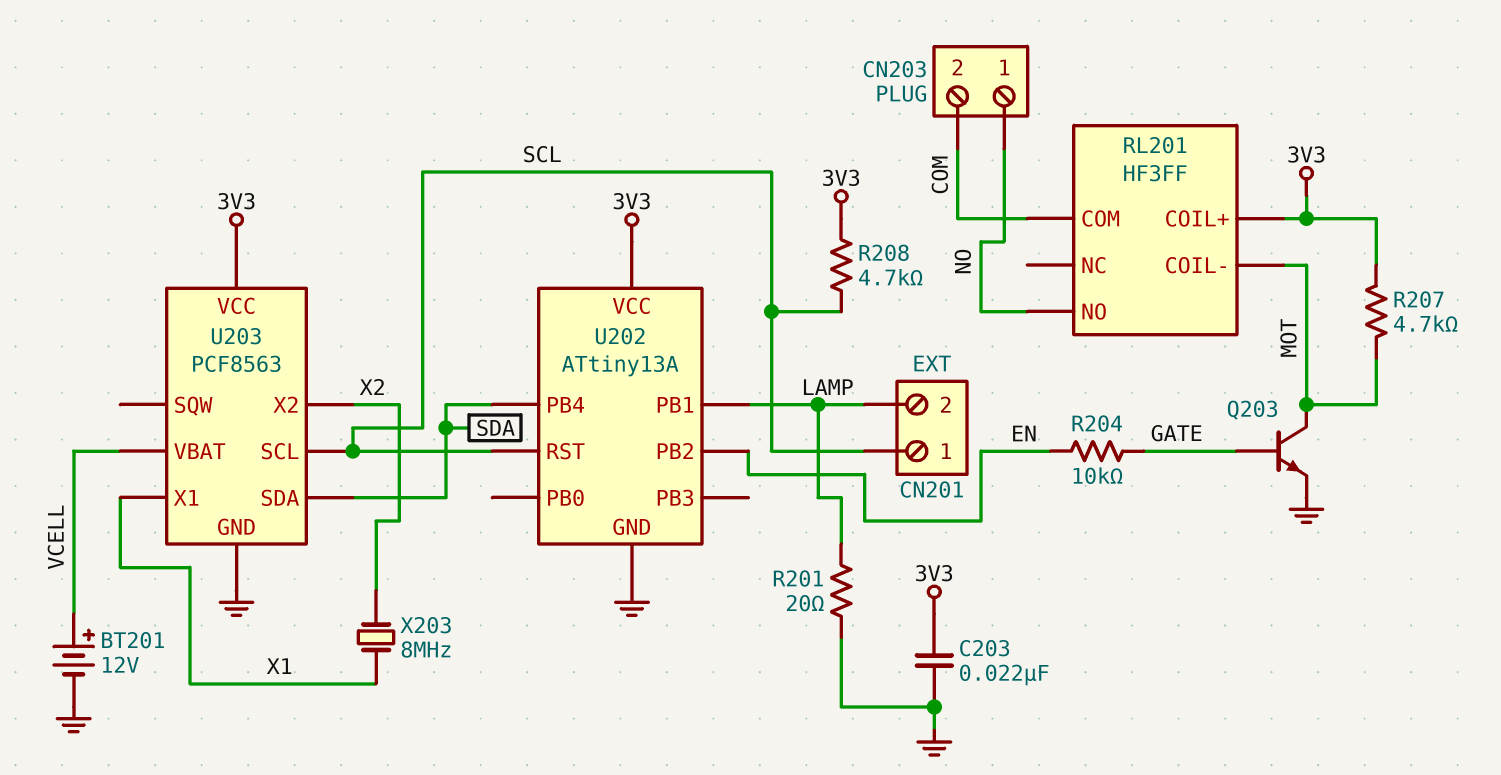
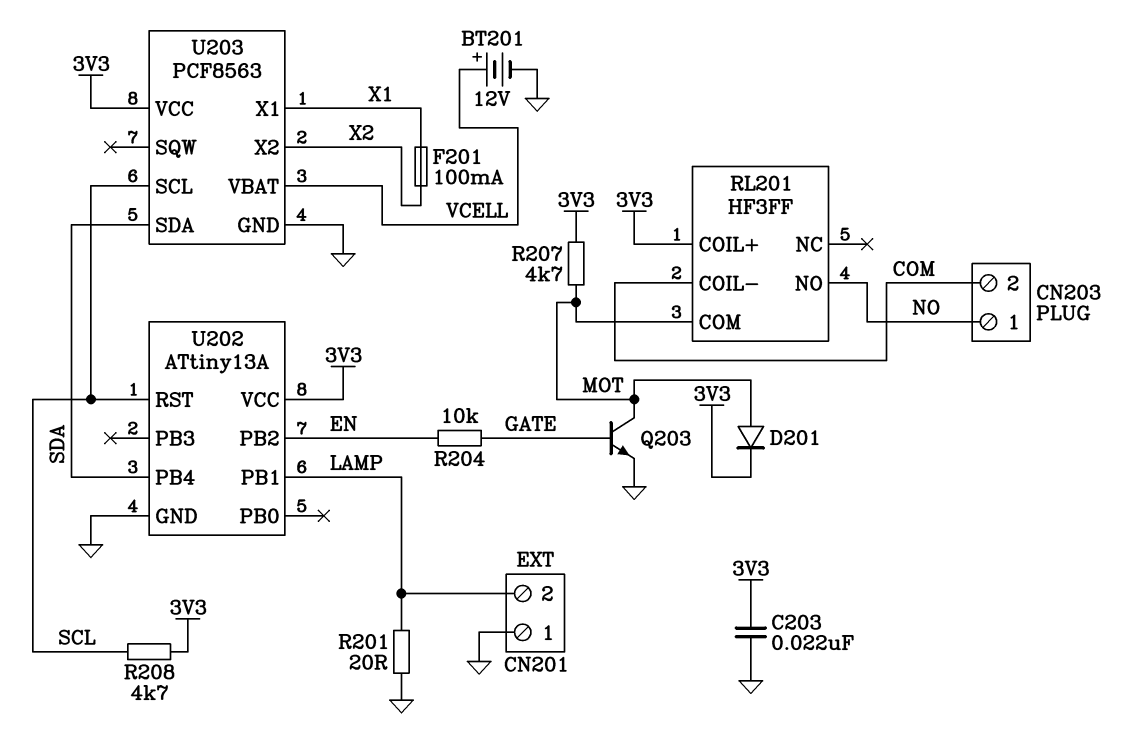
CN201 pin 1: SCL -> GND
D201: none -> diode (A MOT, K 3V3)
F201: none -> 100mA (X1, X2)
RL201 pin COIL-: MOT -> COM
RL201 pin COM: COM -> MOT
X203: 8MHz (X1, X2) -> none

